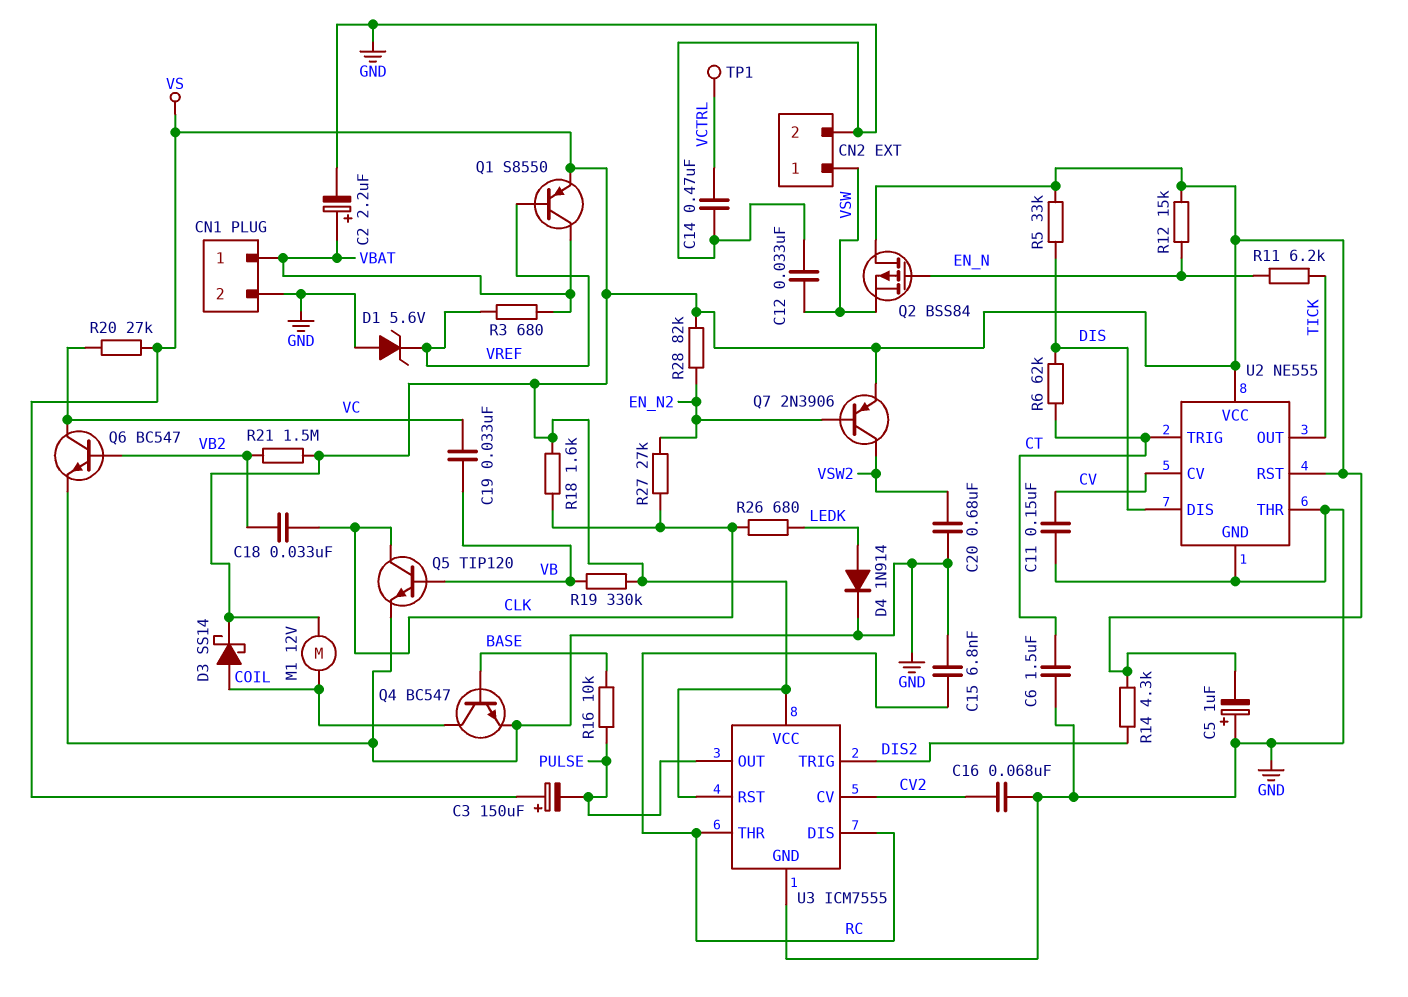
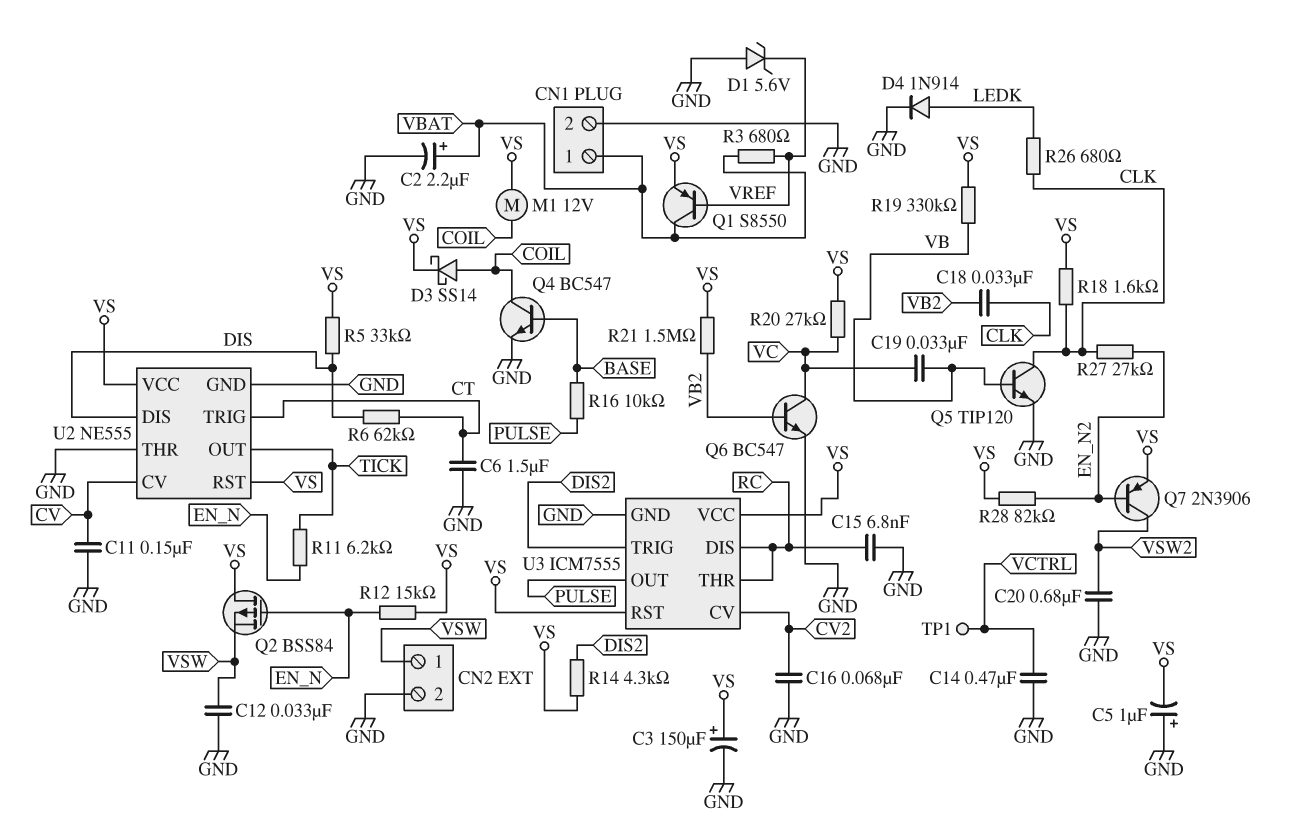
C3: 150uF (plus VS, minus PULSE) -> 150uF (plus VS, minus GND)

